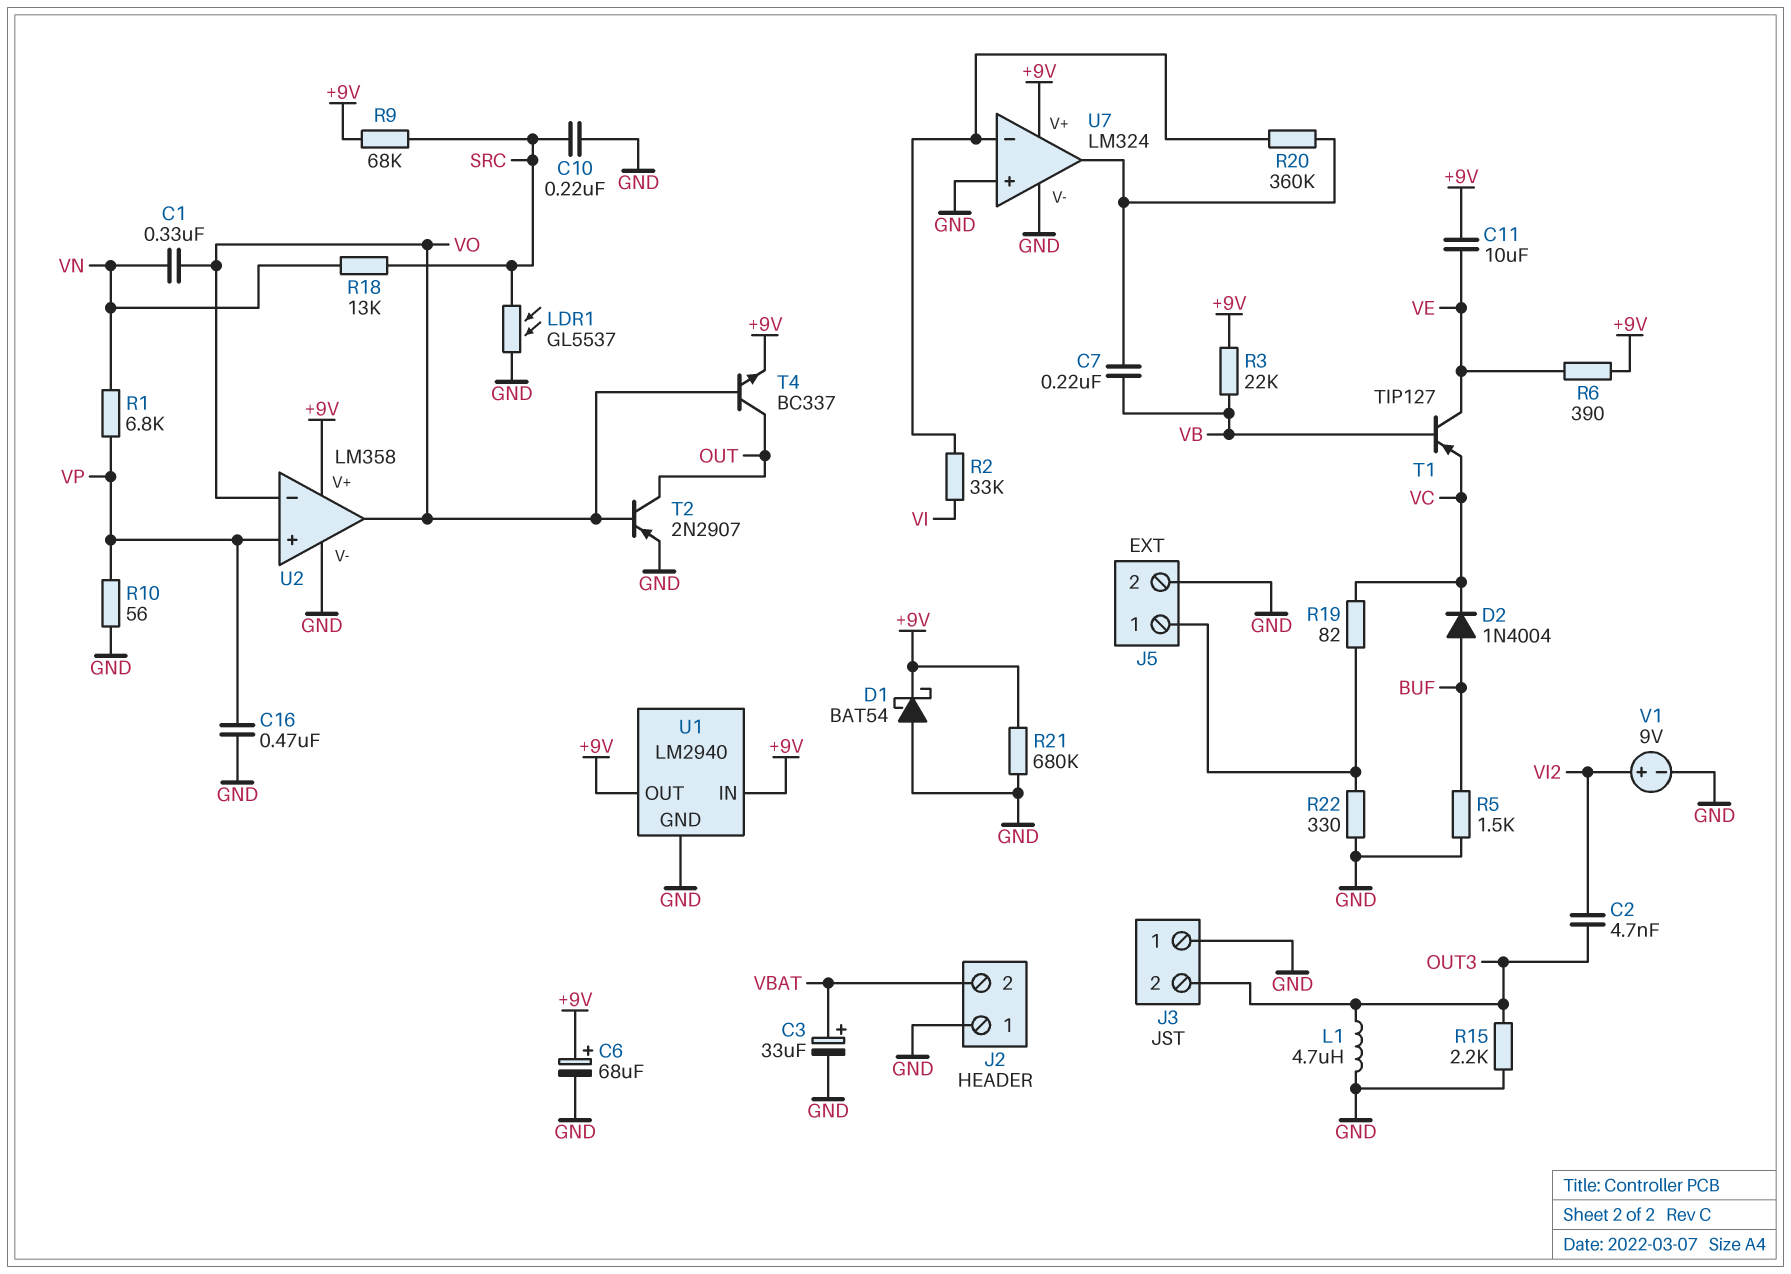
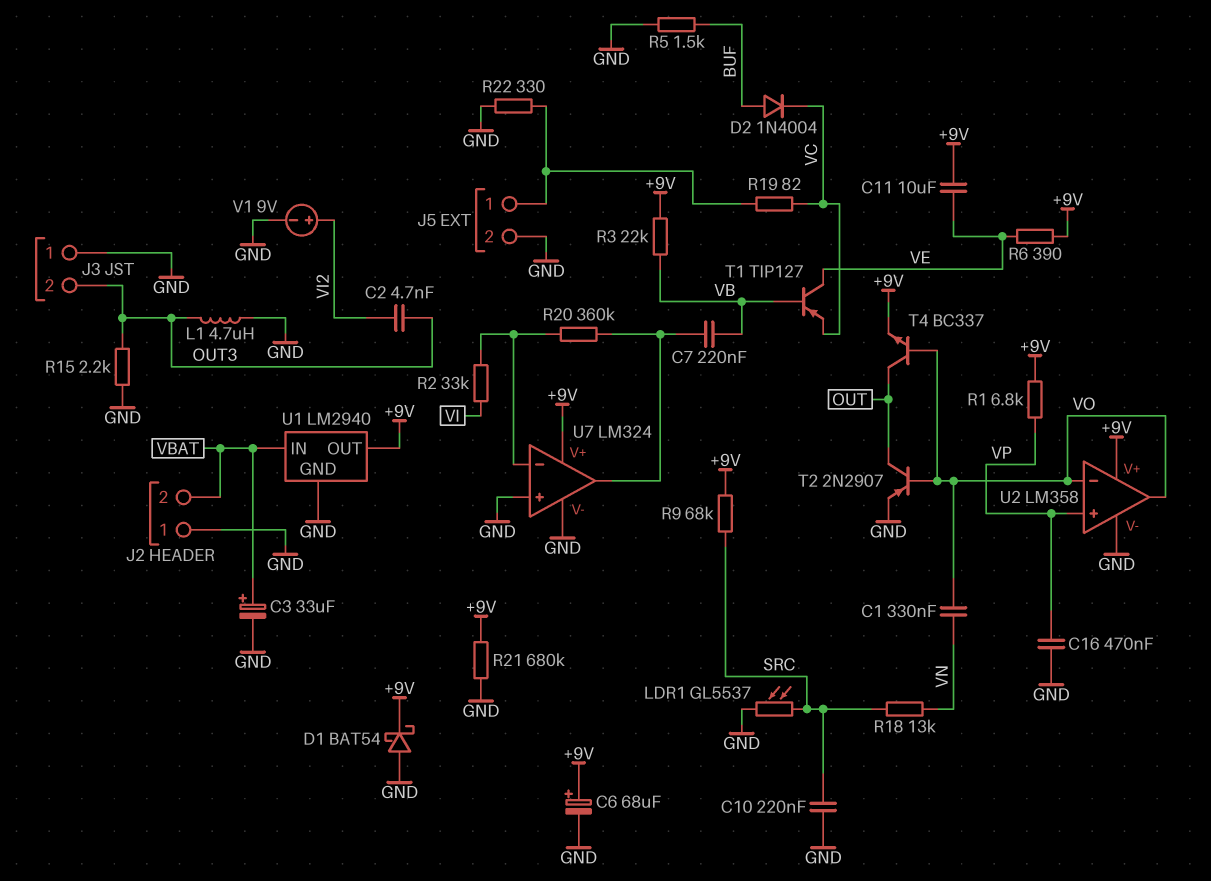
R1: 6.8k (VN, VP) -> 6.8k (+9V, VP)
R10: 56 (GND, VP) -> none
U1 pin IN: +9V -> VBAT

